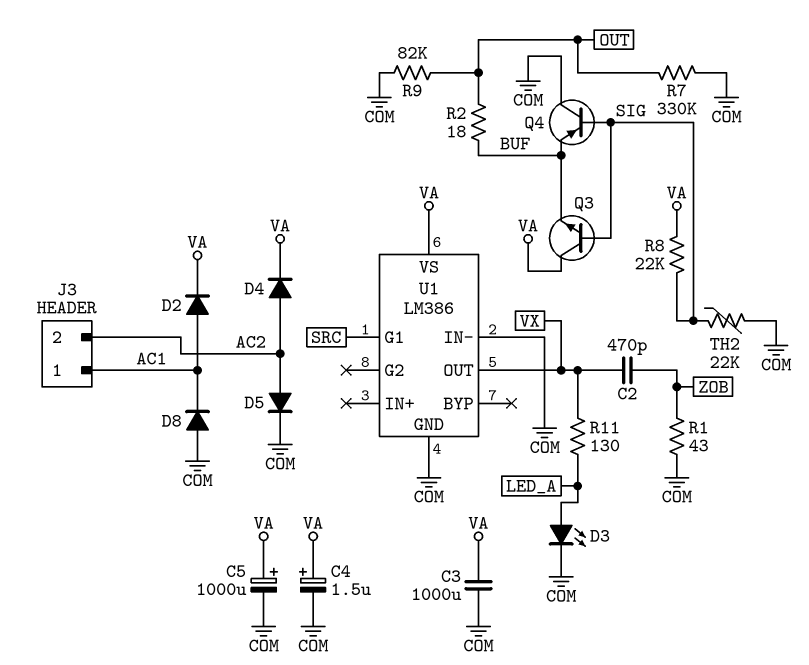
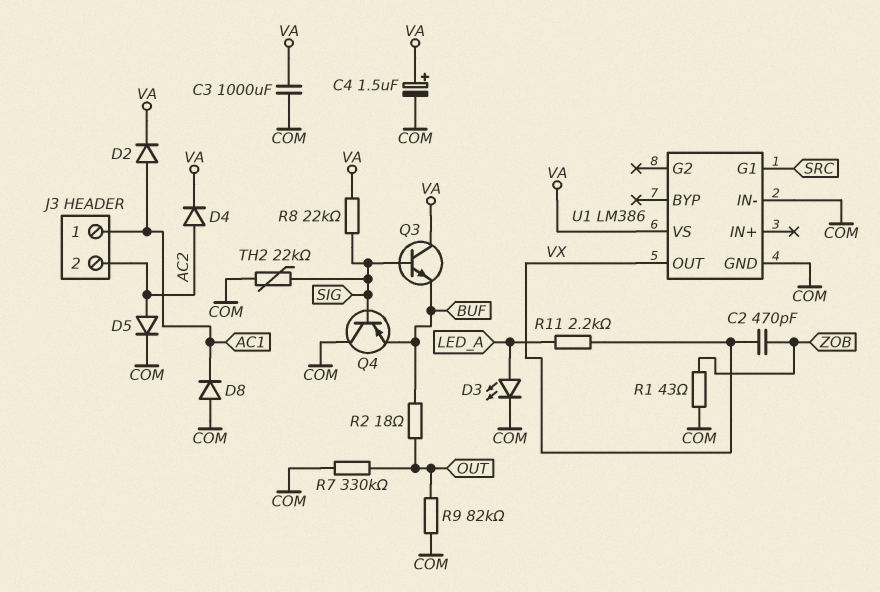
C5: 1000uF (plus VA, minus COM) -> none
R11: 130 (LED_A, VX) -> 2.2k (LED_A, VX)

